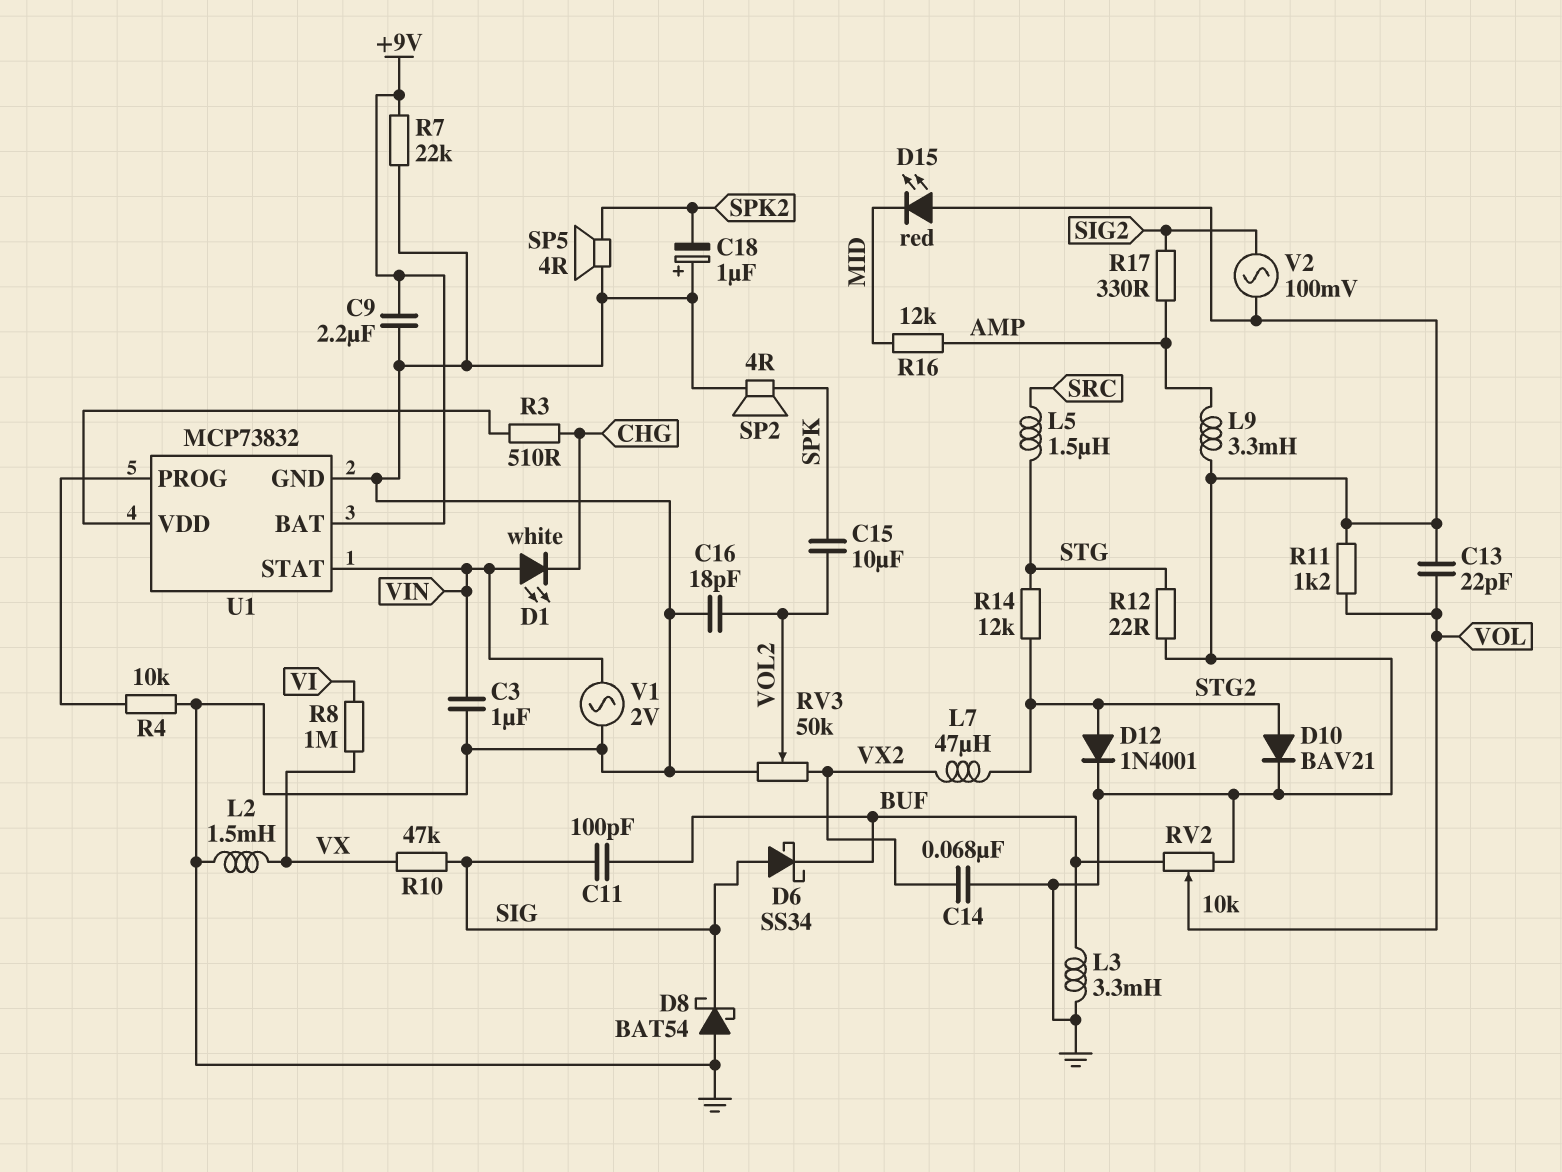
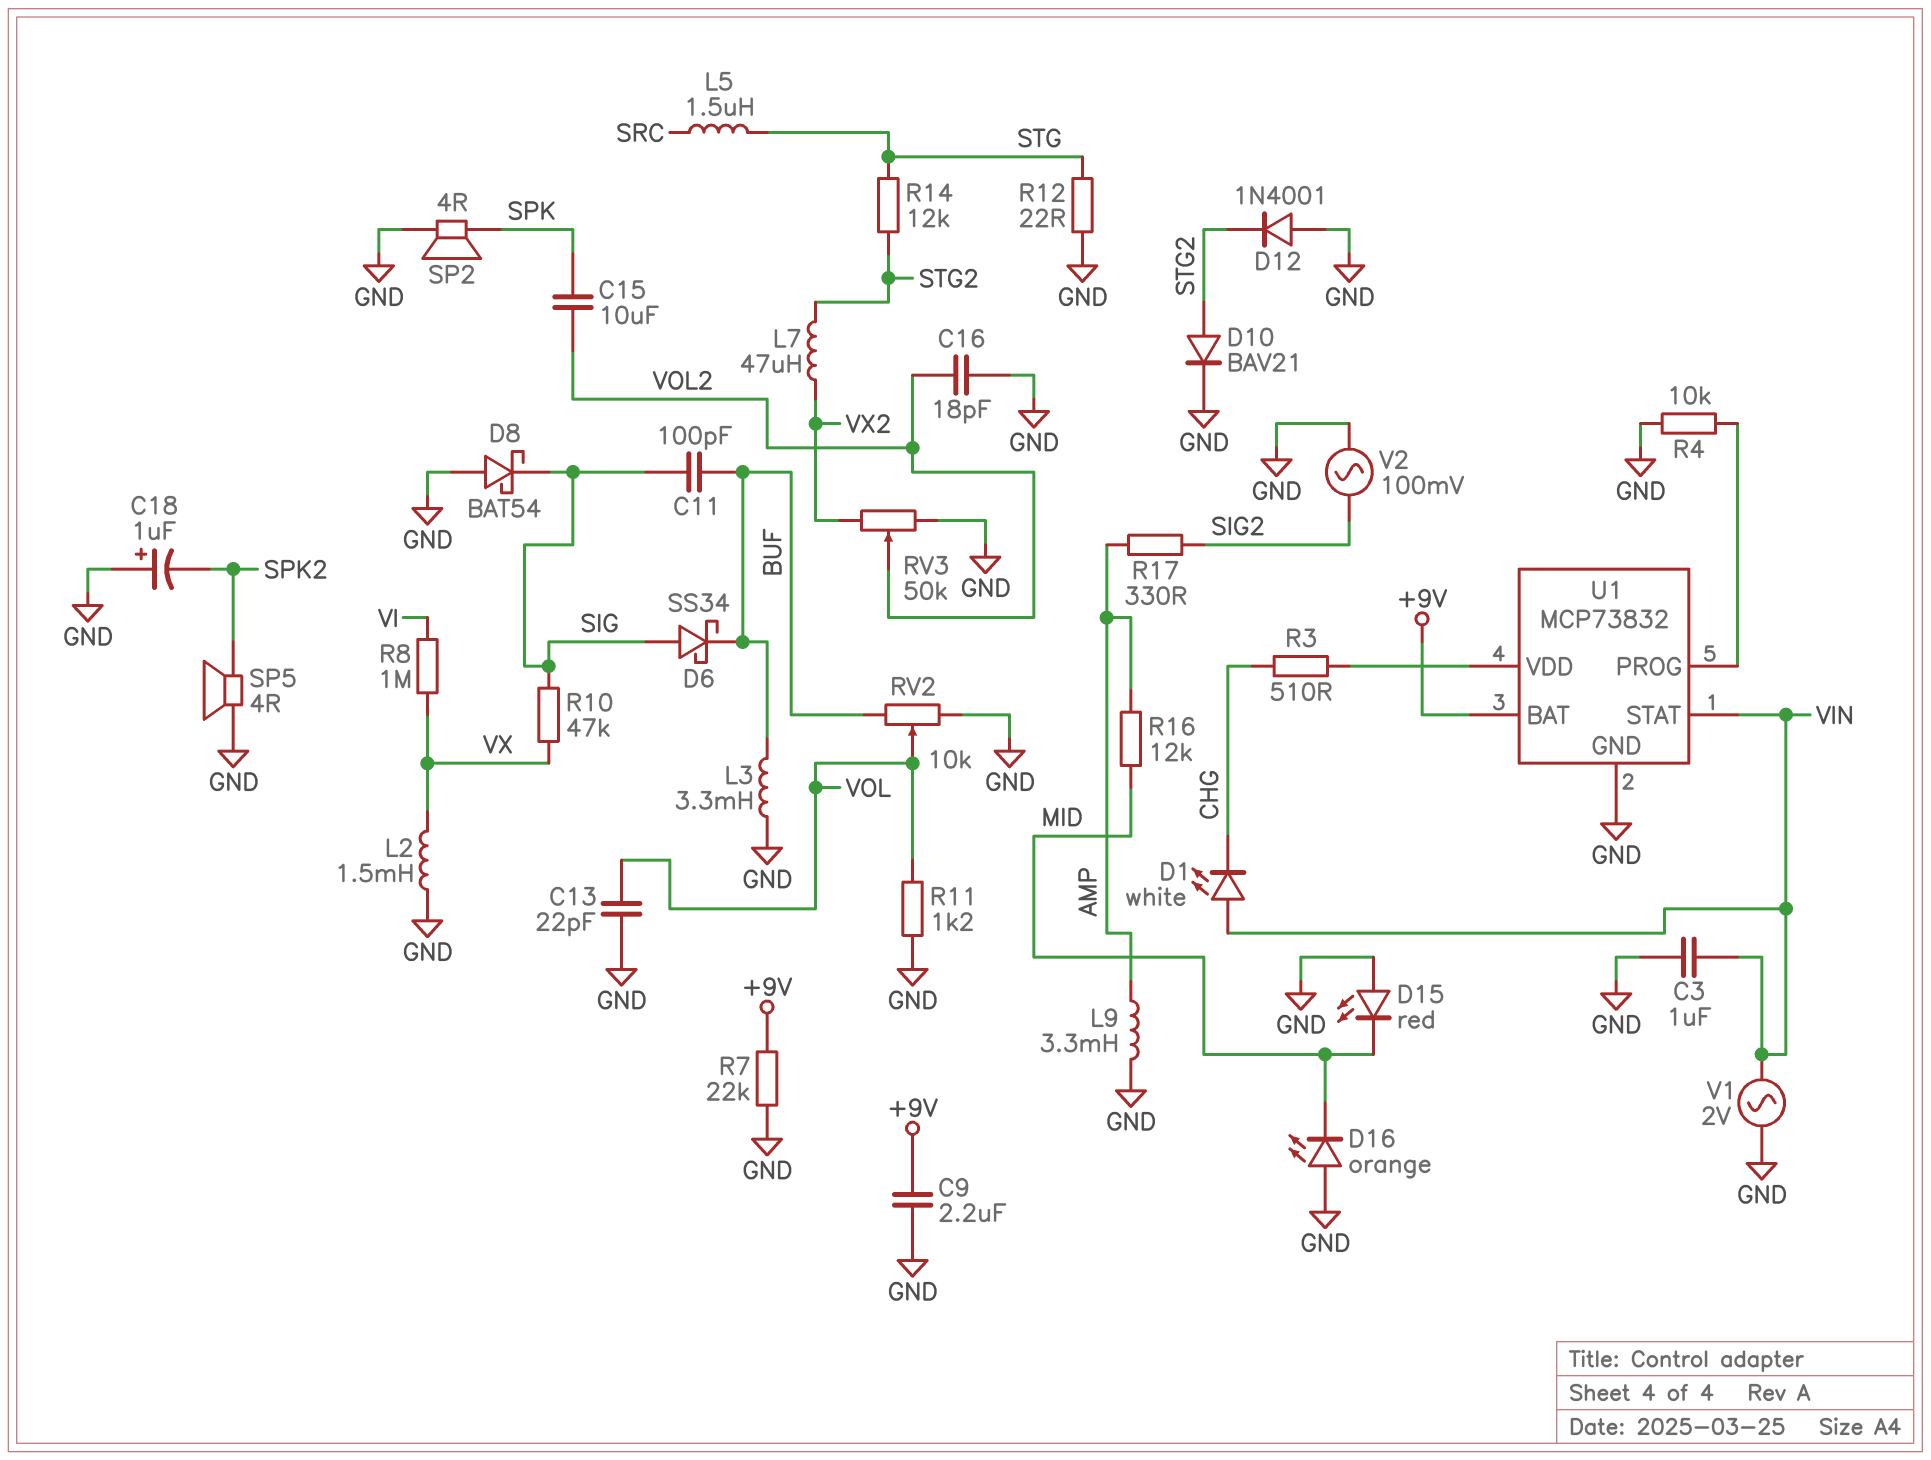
C14: 68nF (GND, VX2) -> none
D12: diode 1N4001 (A STG2, K GND) -> diode 1N4001 (A GND, K STG2)
D16: none -> LED orange (A GND, K MID)

